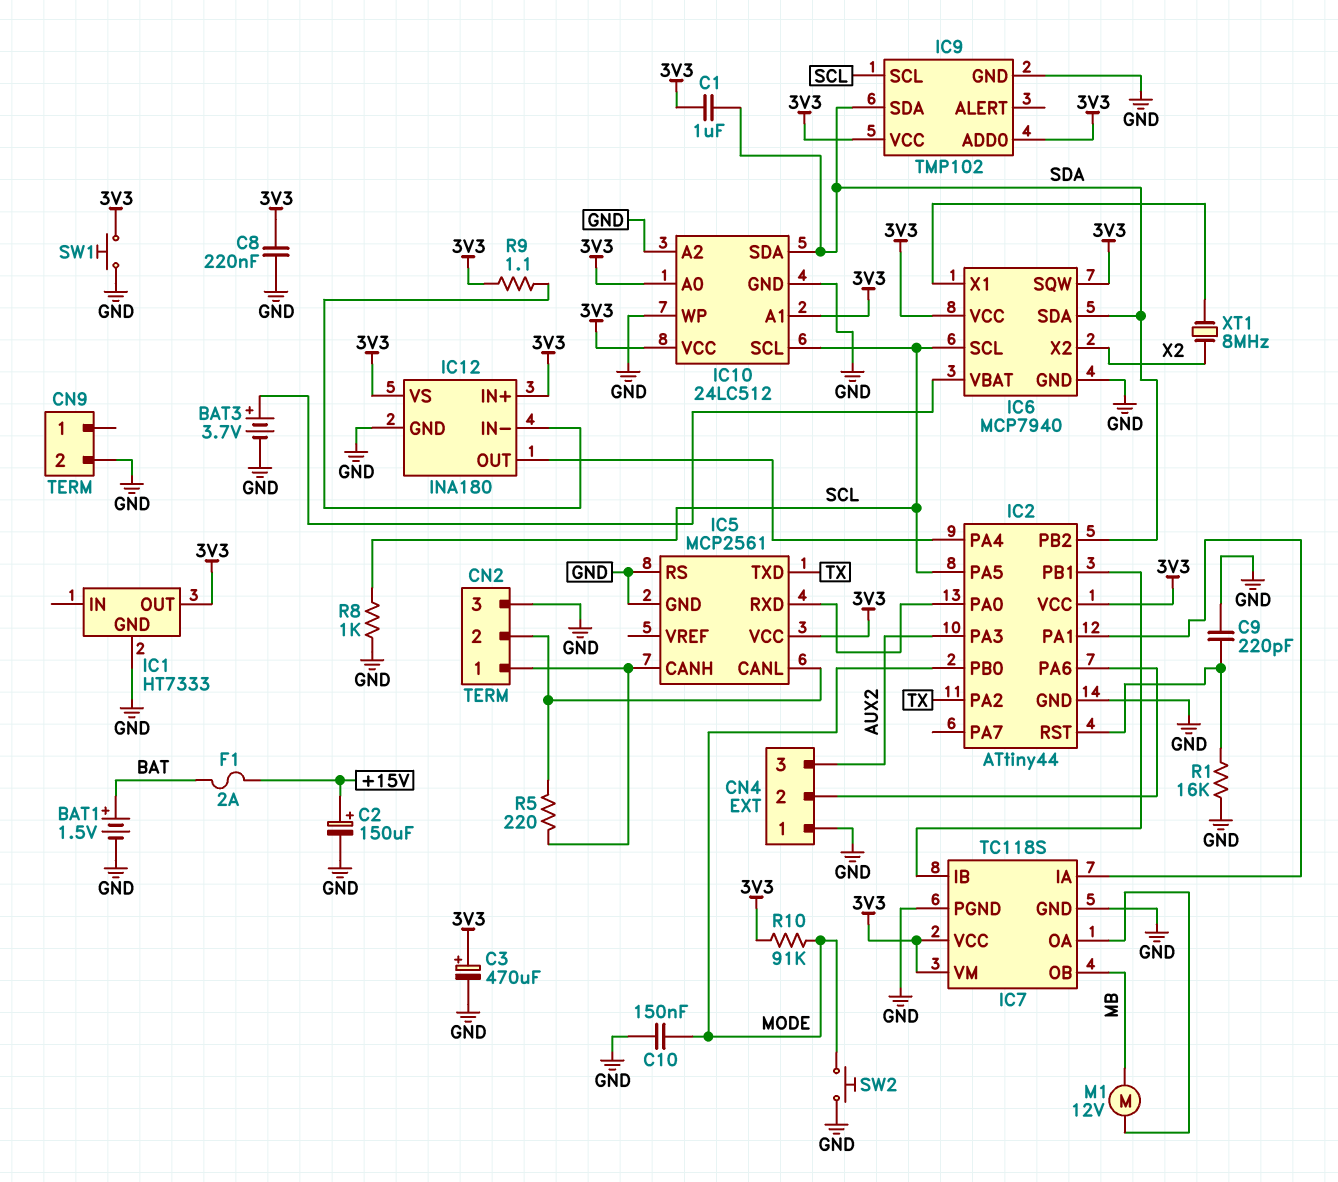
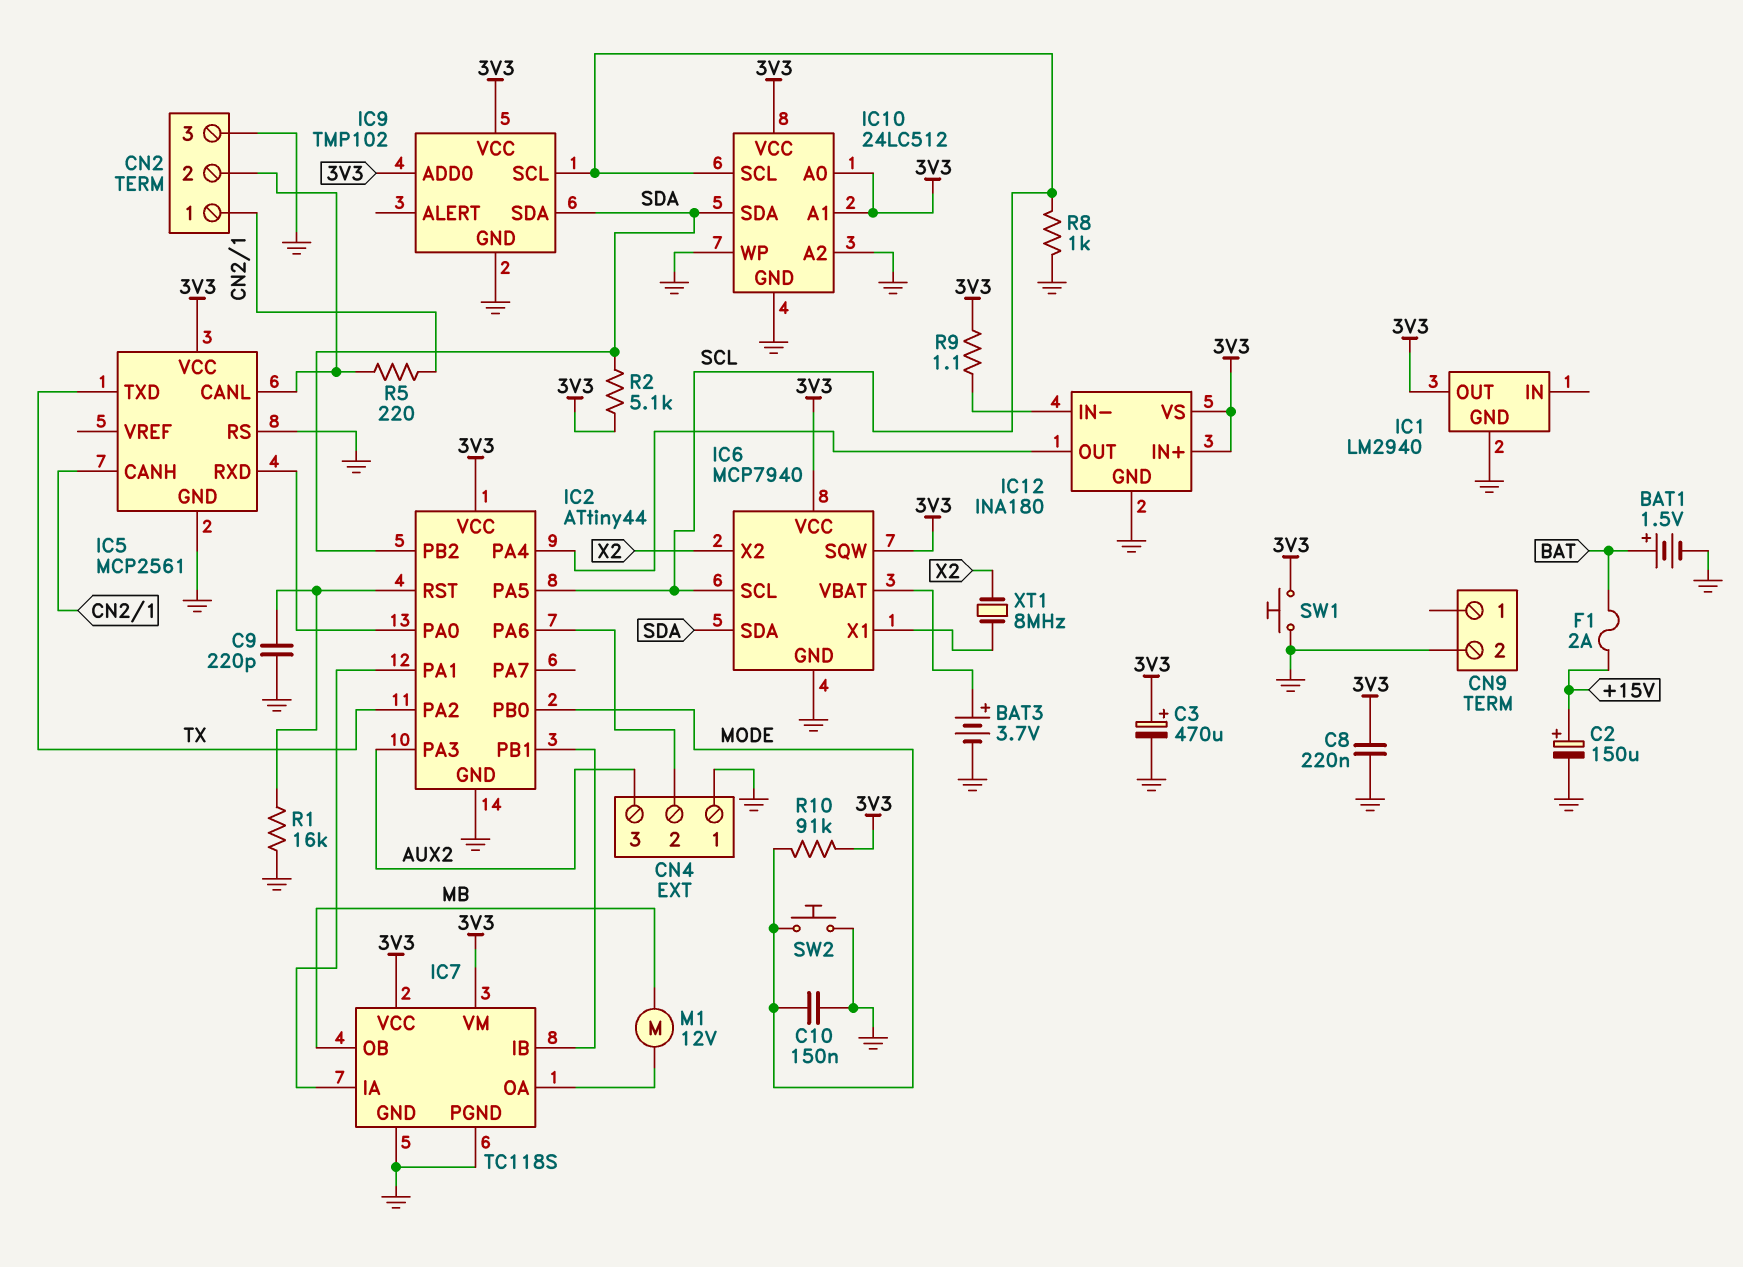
C1: 1uF (3V3, SDA) -> none
IC1: HT7333 -> LM2940
R2: none -> 5.1k (3V3, SDA)

